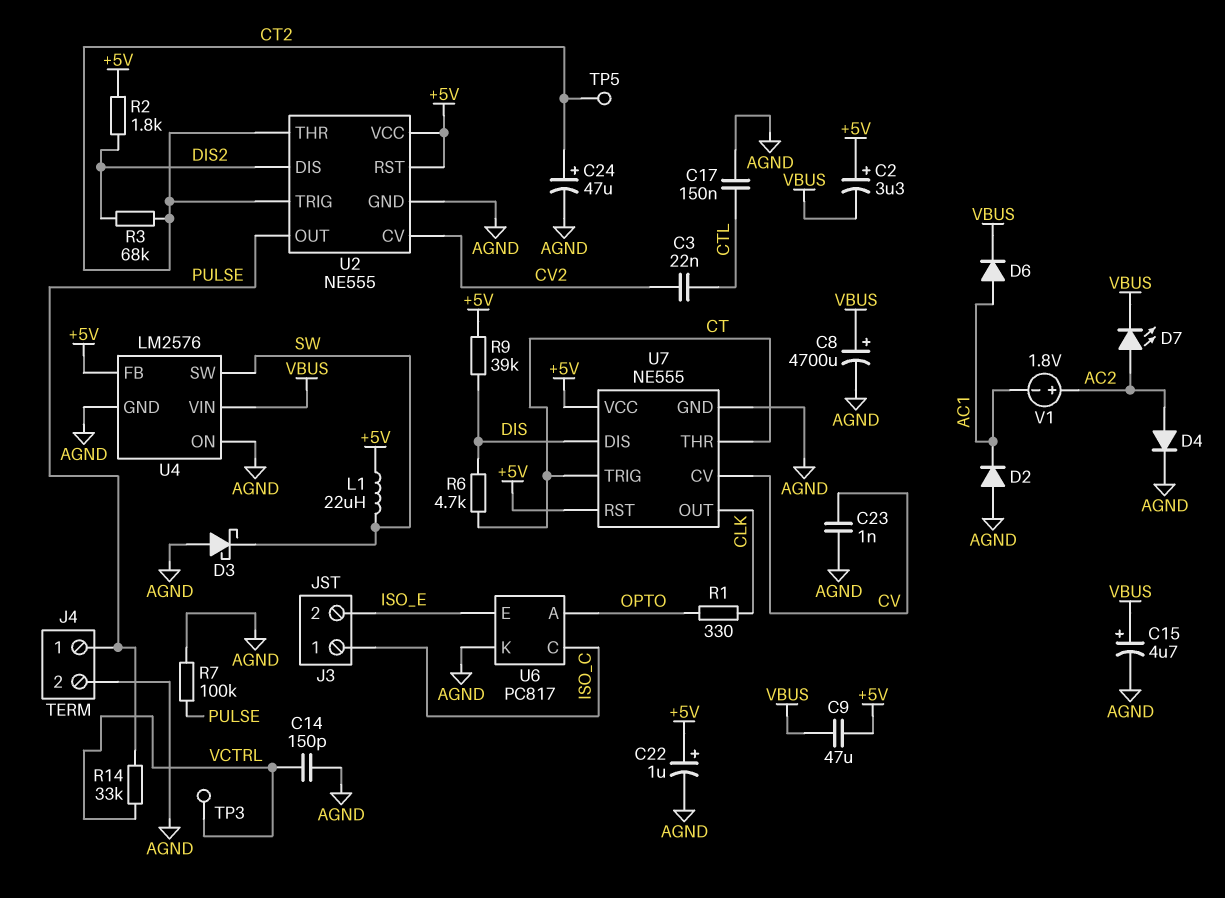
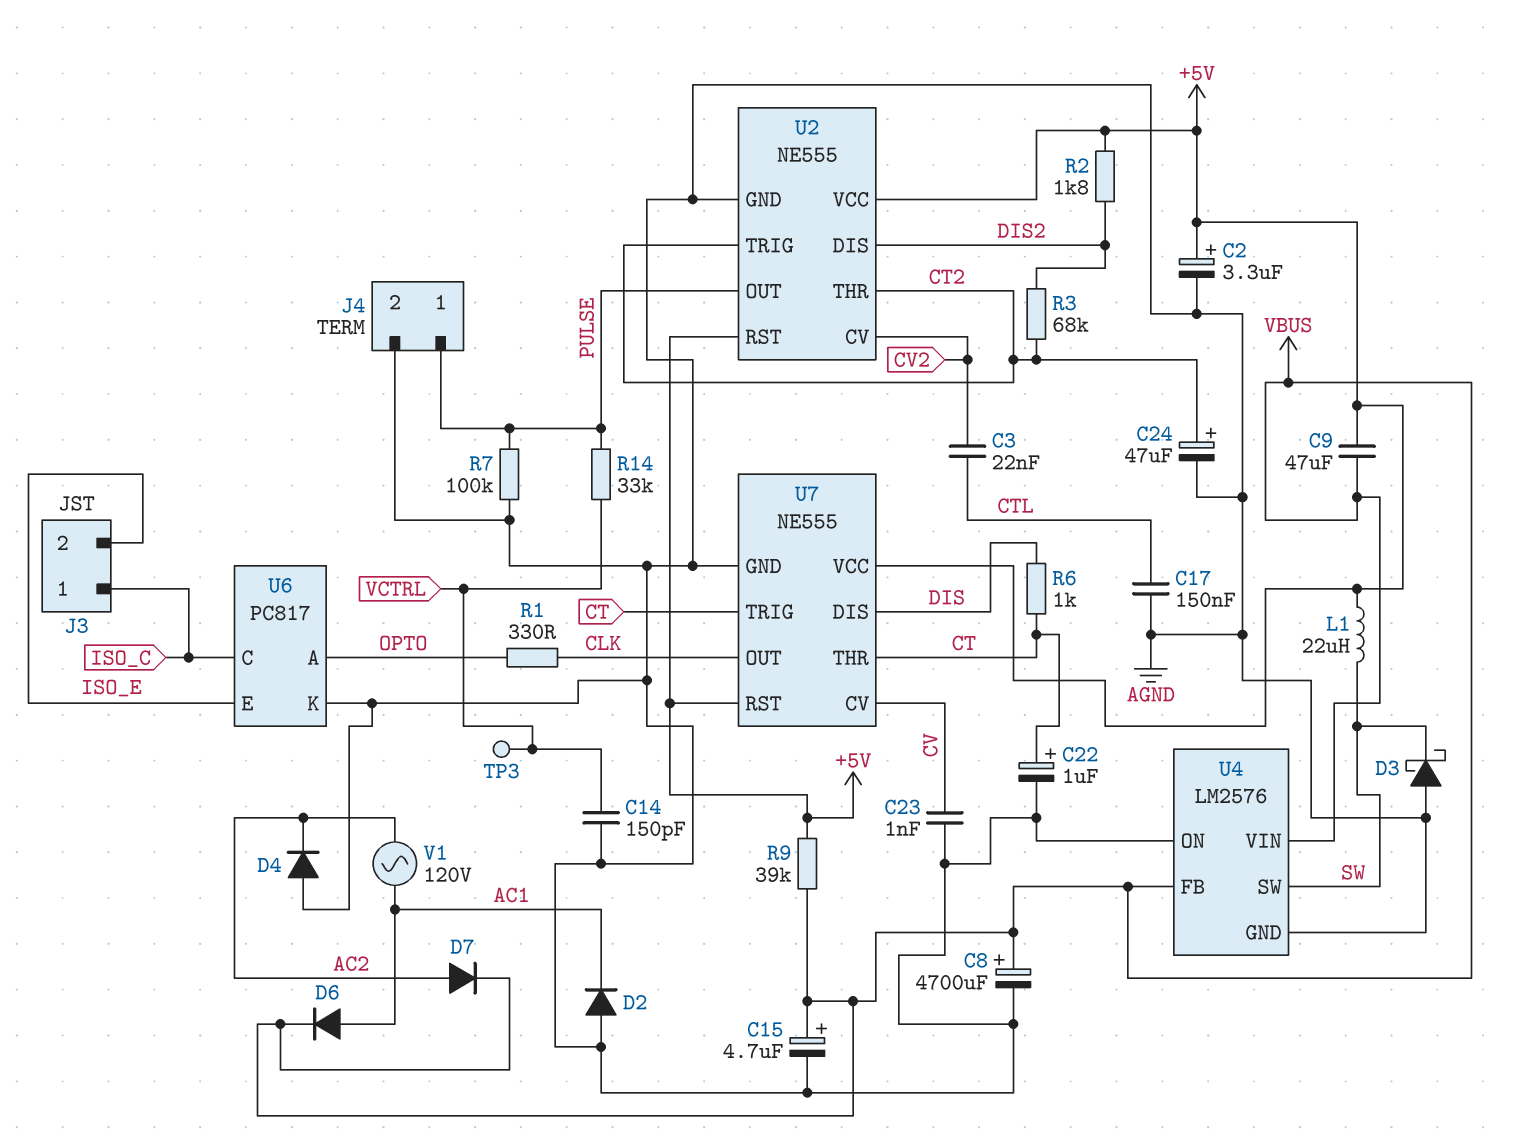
C2: 3.3uF (plus +5V, minus VBUS) -> 3.3uF (plus +5V, minus AGND)
C22: 1uF (plus +5V, minus AGND) -> 1uF (plus CT, minus AGND)
D4: diode (A AC2, K AGND) -> diode (A AGND, K AC2)
D7: LED (A AC2, K VBUS) -> diode (A AC2, K VBUS)
R6: 4.7k (CT, DIS) -> 1k (CT, DIS)
R9: 39k (+5V, DIS) -> 39k (+5V, VBUS)
TP5: test point (CT2) -> none
U4 pin FB: +5V -> VBUS
V1: 1.8V (plus AC2, minus AC1) -> AC 120V (AC1, AC2)

